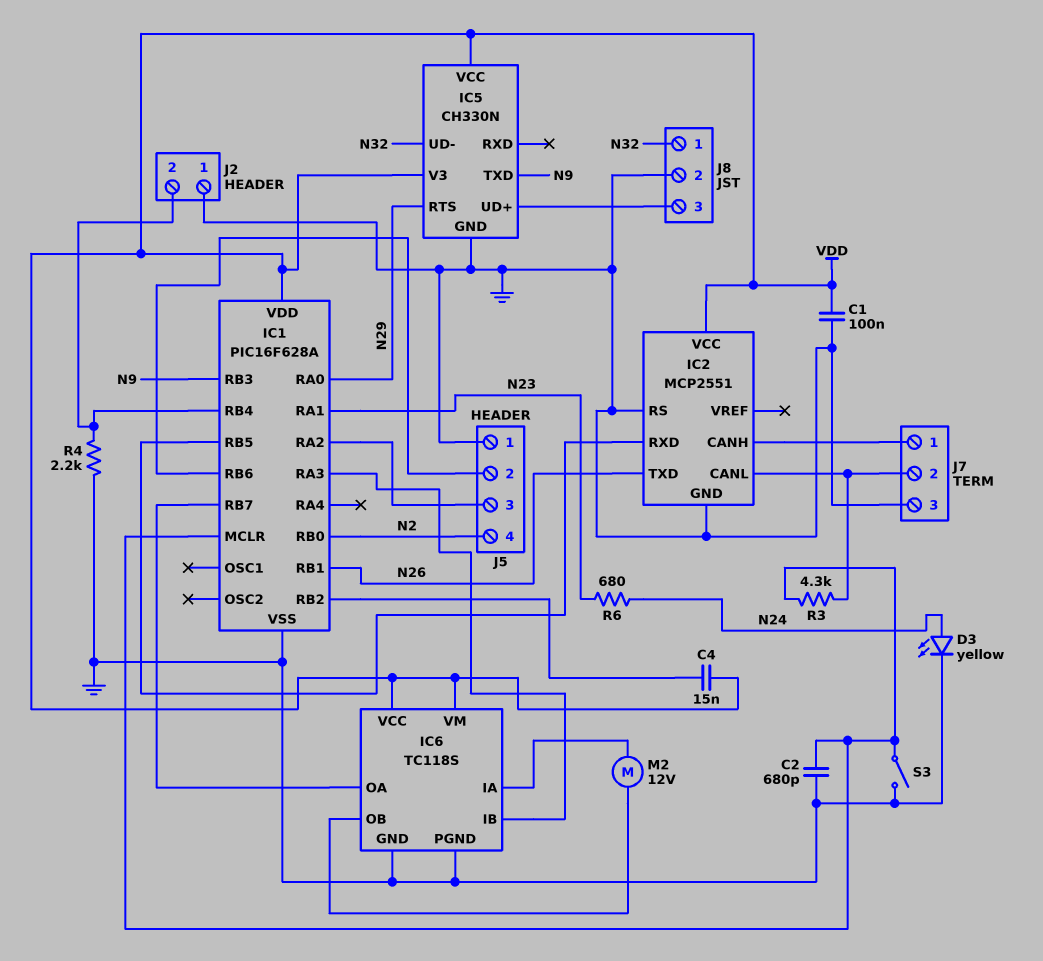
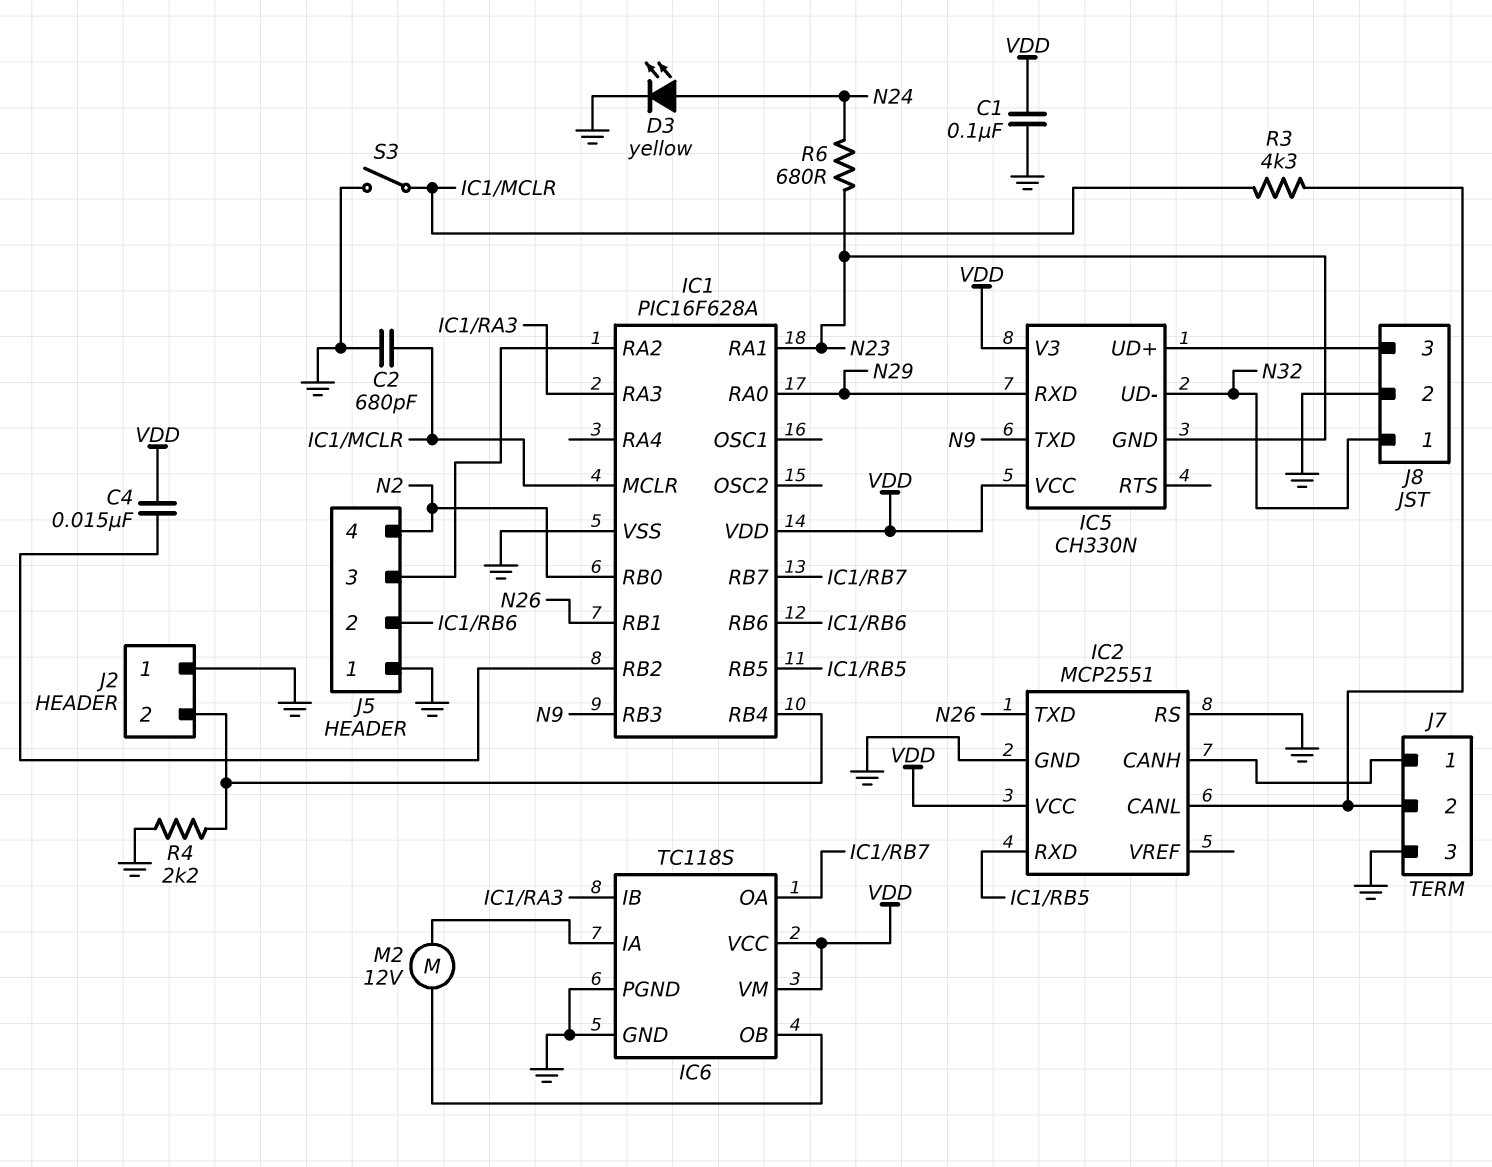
IC5 pin GND: GND -> N23
IC5 pin RTS: N29 -> none
IC5 pin RXD: none -> N29

